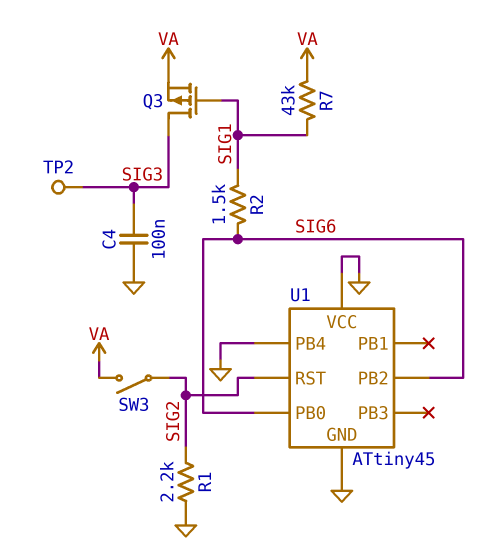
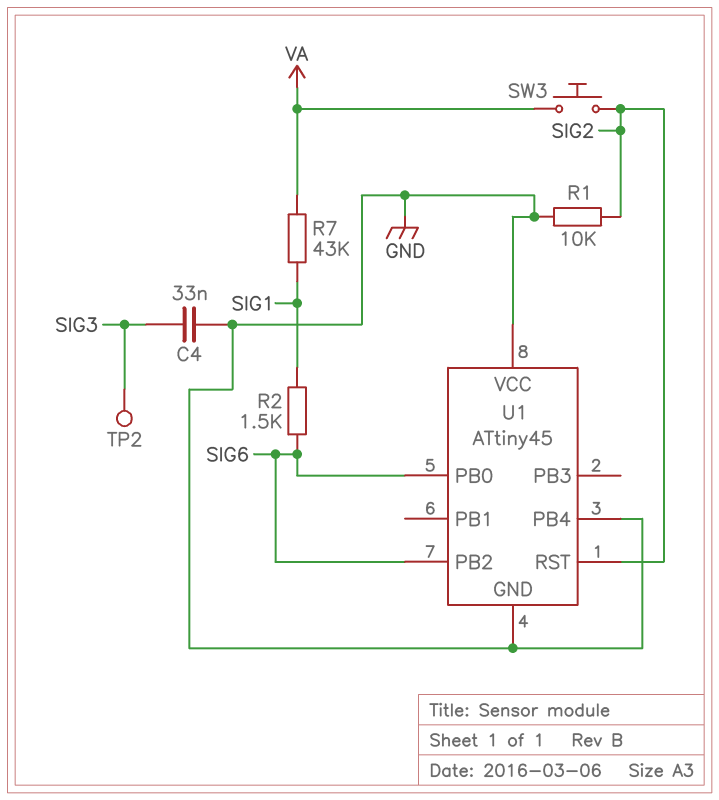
C4: 100nF (GND, SIG3) -> 33nF (GND, SIG3)
Q3: PMOS (G SIG1, D SIG3, S VA) -> none
R1: 2.2k (GND, SIG2) -> 10k (GND, SIG2)
SW3: switch (SIG2, VA) -> button (SIG2, VA)

